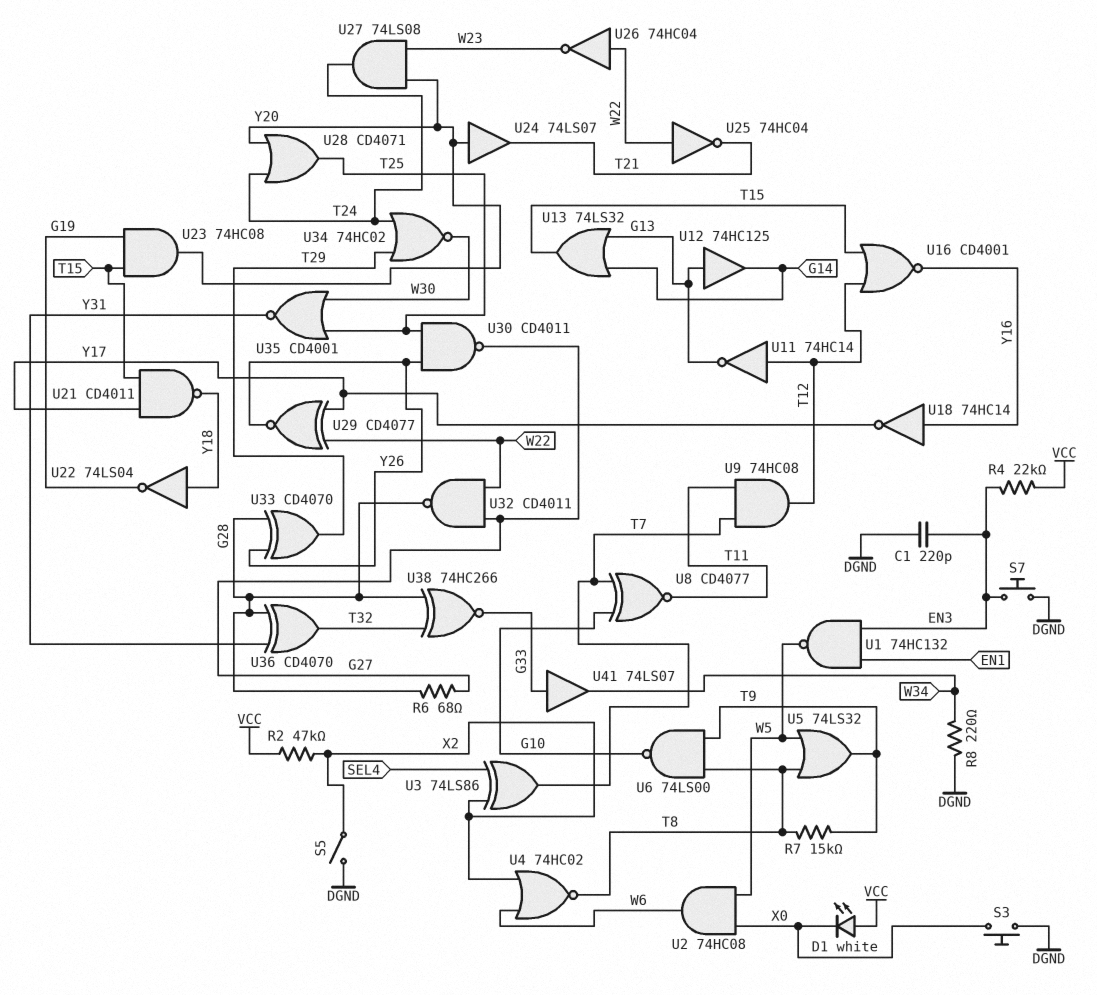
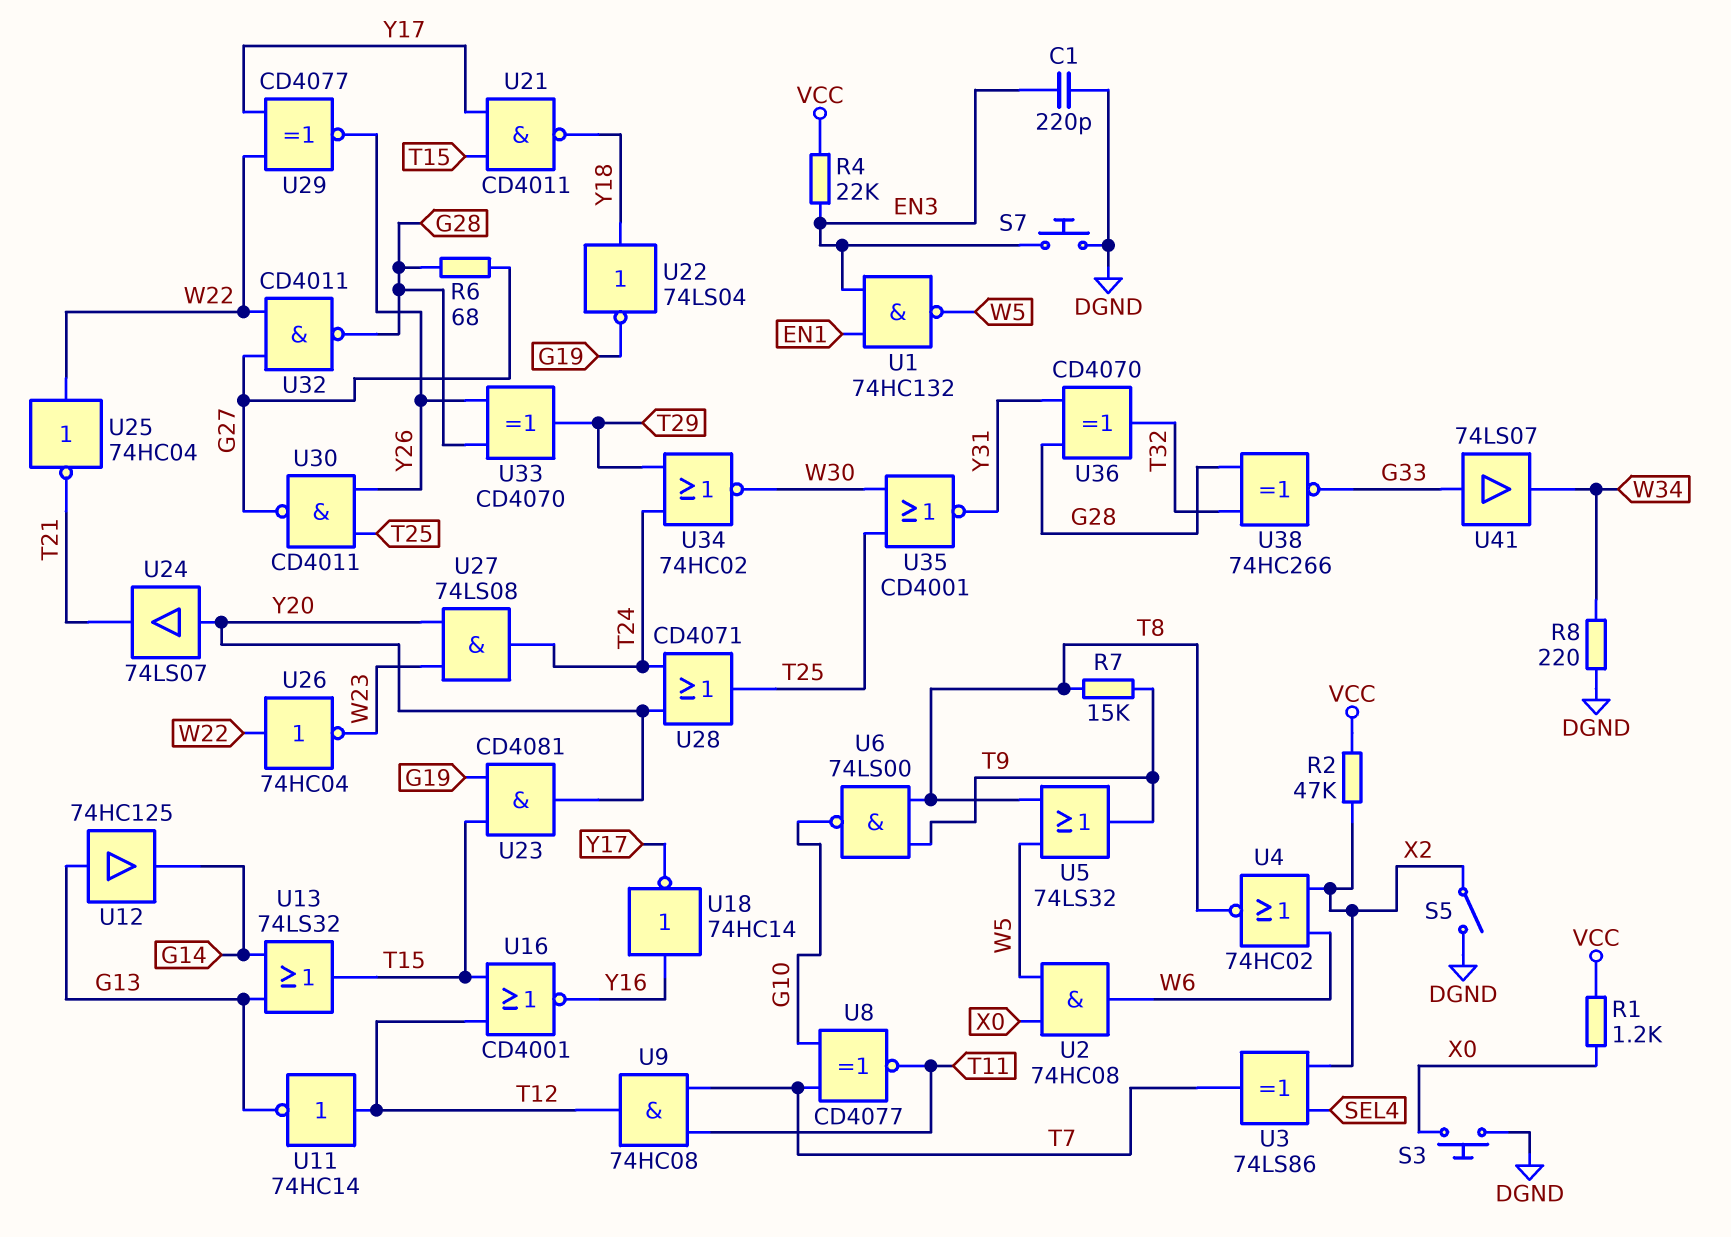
D1: LED white (A VCC, K X0) -> none
R1: none -> 1.2k (VCC, X0)
U23: AND 74HC08 (in G19, in T15, out Y20) -> AND CD4081 (in G19, in T15, out Y20)

